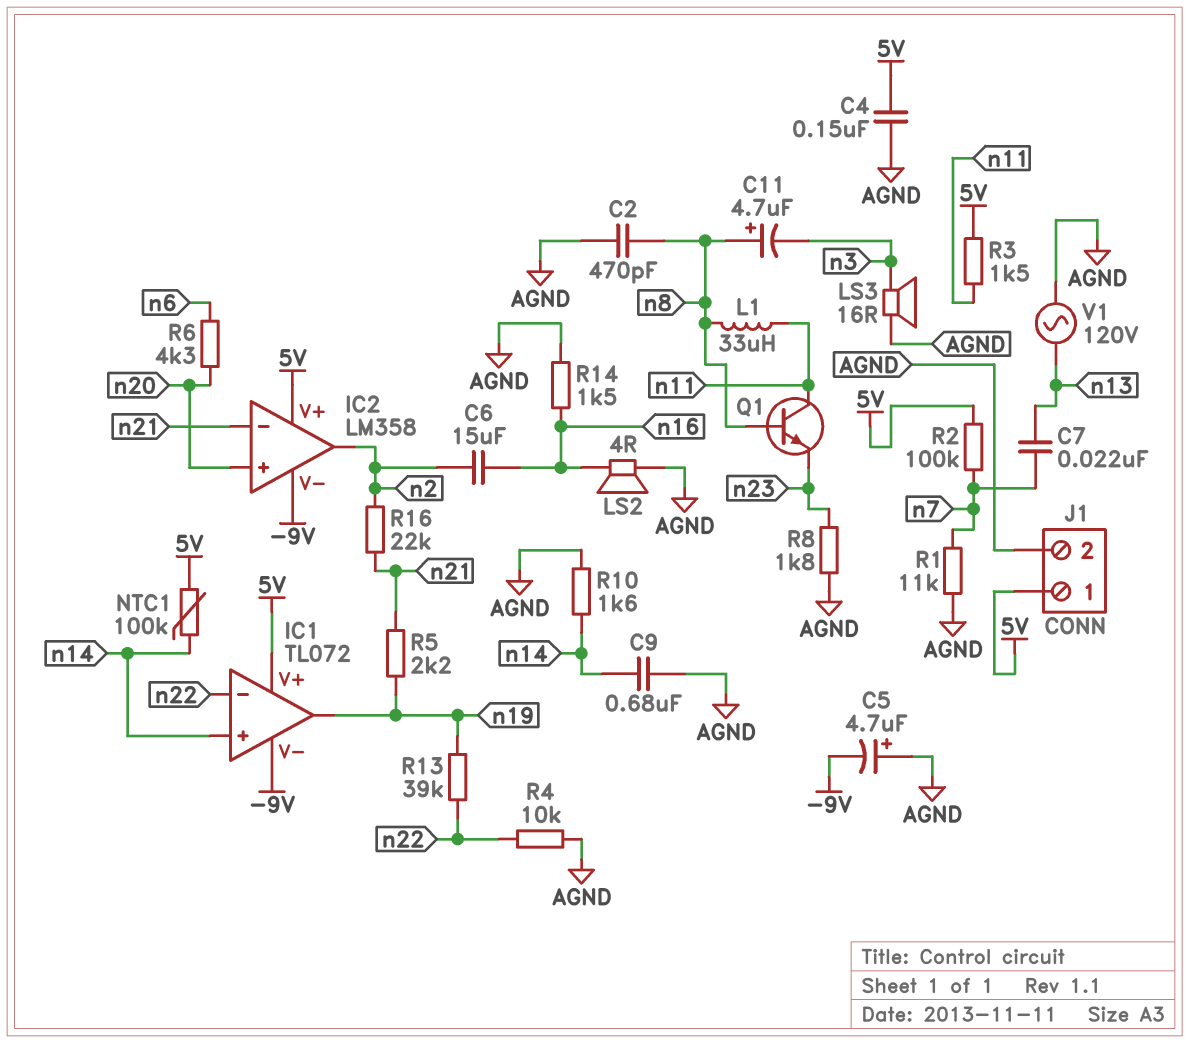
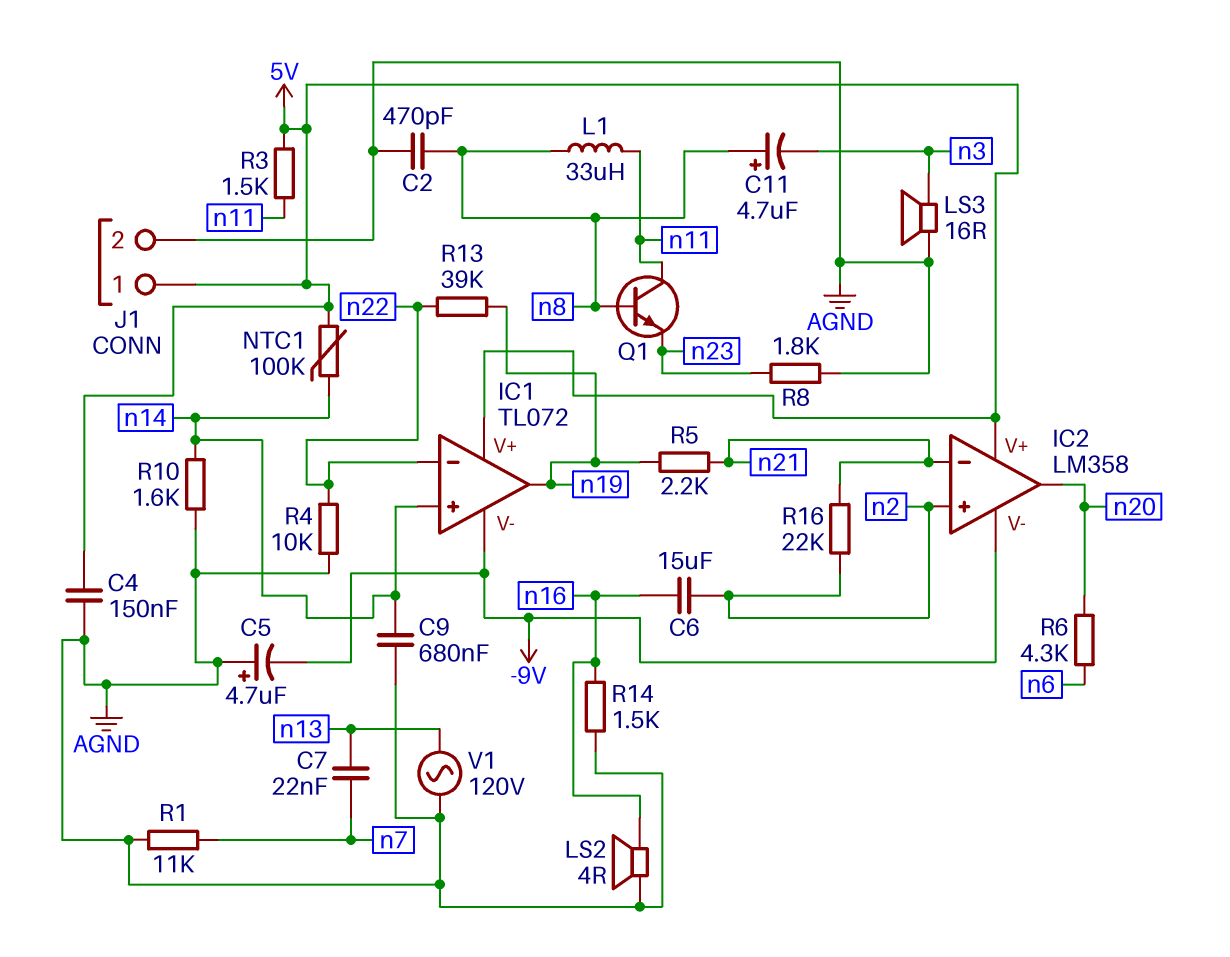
IC2 pin in+: n20 -> n2
IC2 pin out: n2 -> n20
R2: 100k (5V, n7) -> none

